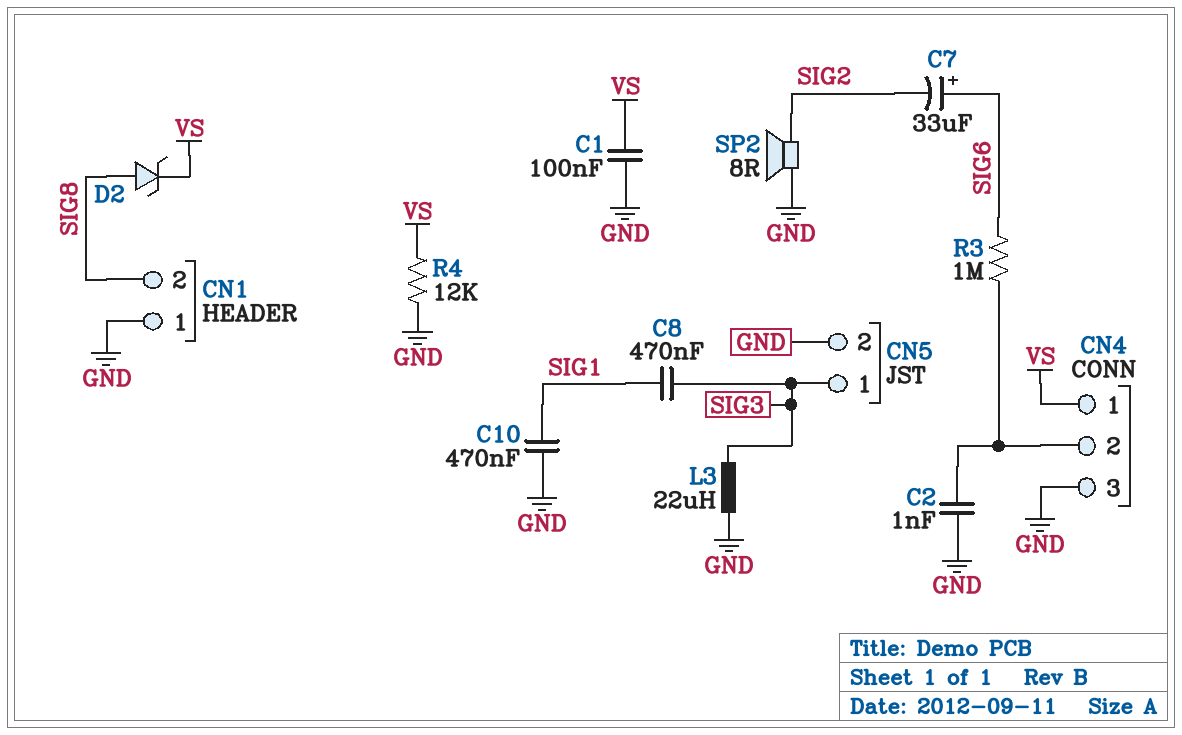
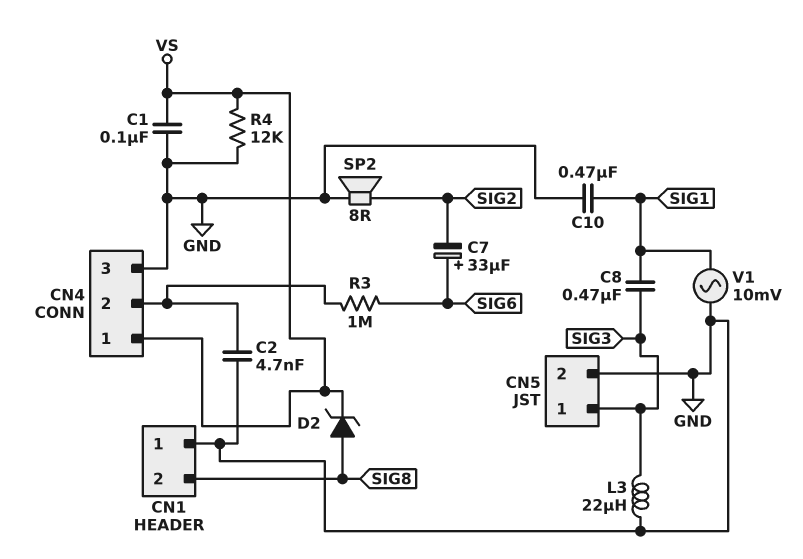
C2: 1nF (CN4/2, GND) -> 4.7nF (CN4/2, GND)
V1: none -> AC 10mV (GND, SIG1)

